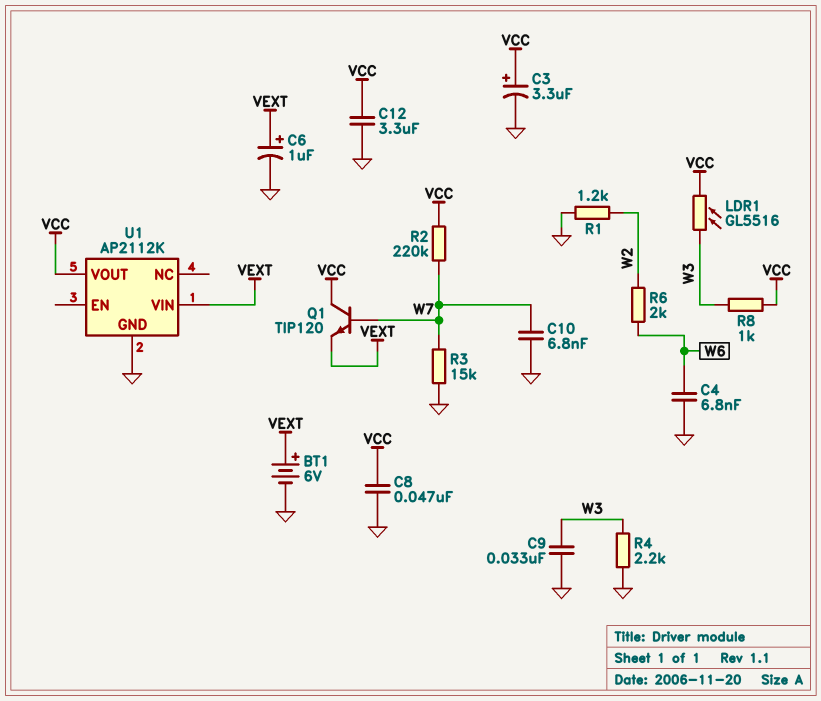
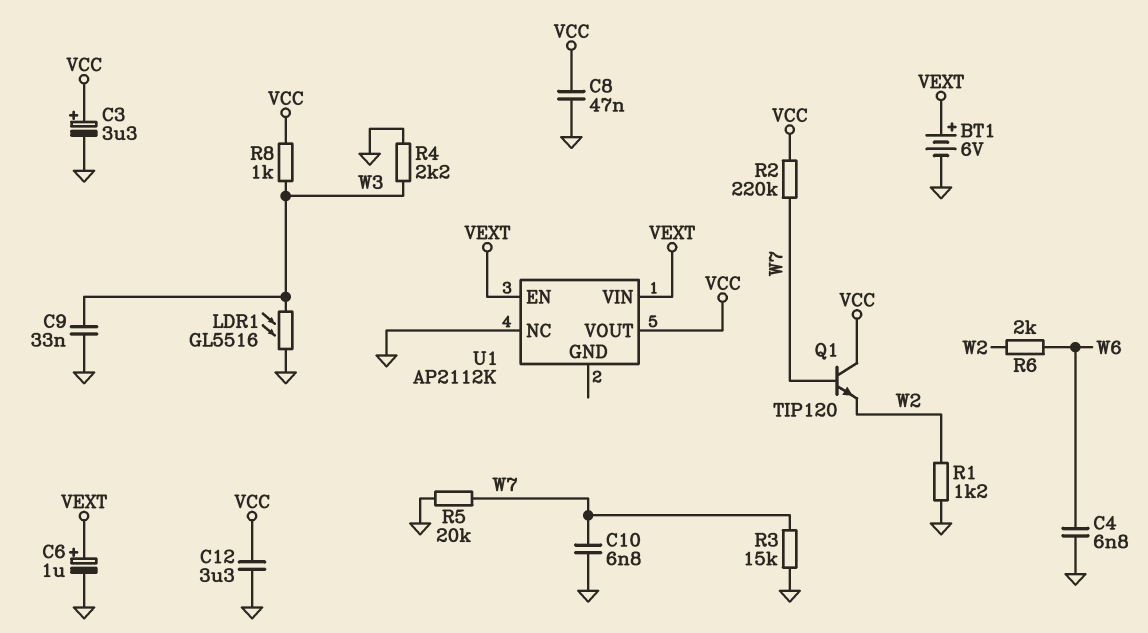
LDR1: GL5516 (VCC, W3) -> GL5516 (GND, W3)
Q1: NPN TIP120 (B W7, C VCC, E VEXT) -> NPN TIP120 (B W7, C VCC, E W2)
R5: none -> 20k (GND, W7)
U1 pin EN: none -> VEXT
U1 pin GND: GND -> none
U1 pin NC: none -> GND

